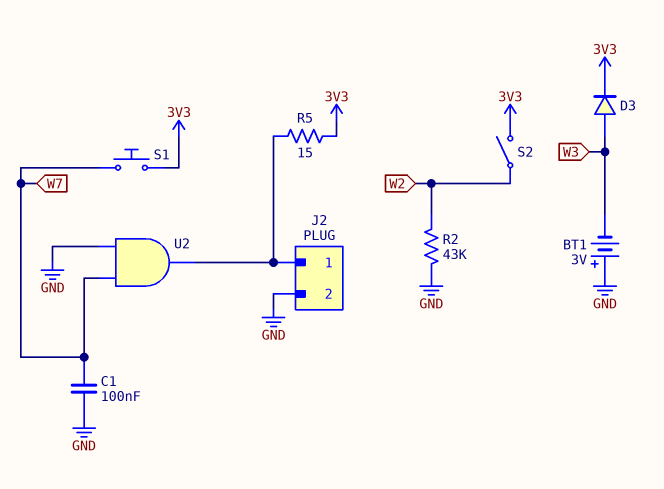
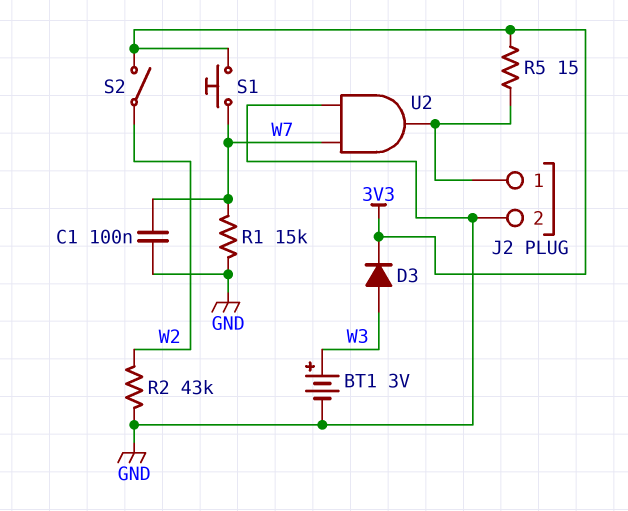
BT1: 3V (plus GND, minus W3) -> 3V (plus W3, minus GND)
R1: none -> 15k (GND, W7)

